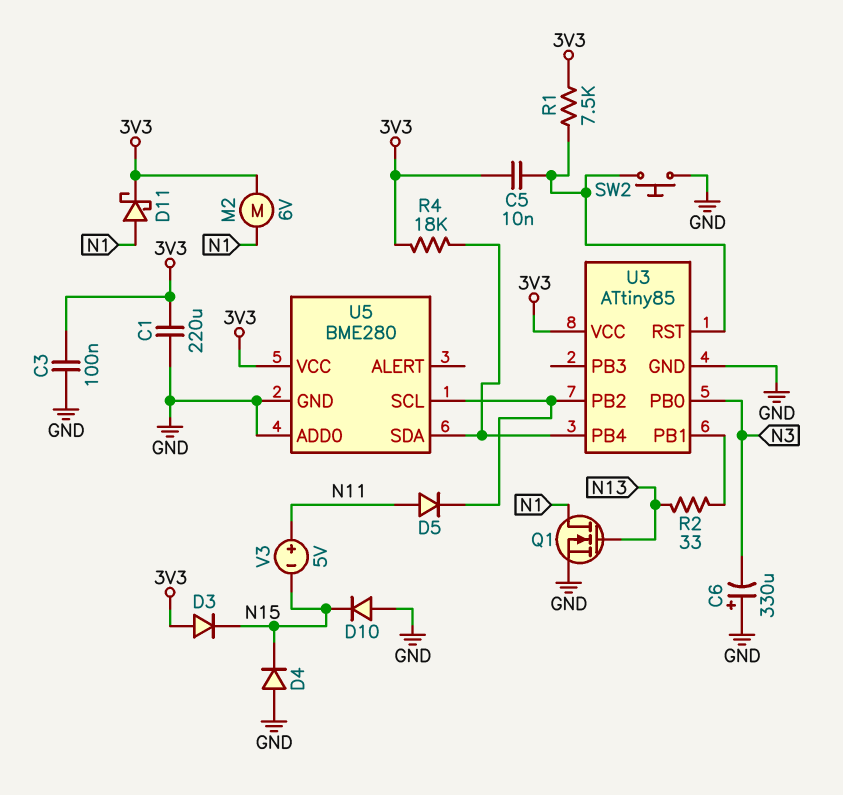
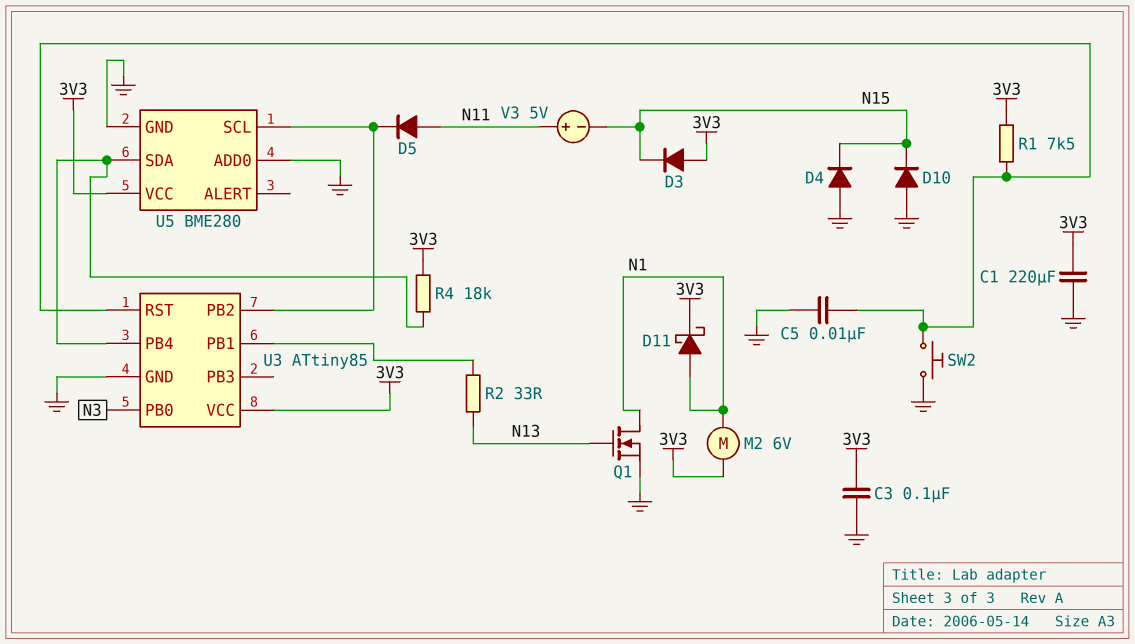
C5: 10nF (3V3, U3/RST) -> 10nF (GND, U3/RST)
C6: 330uF (plus GND, minus N3) -> none

